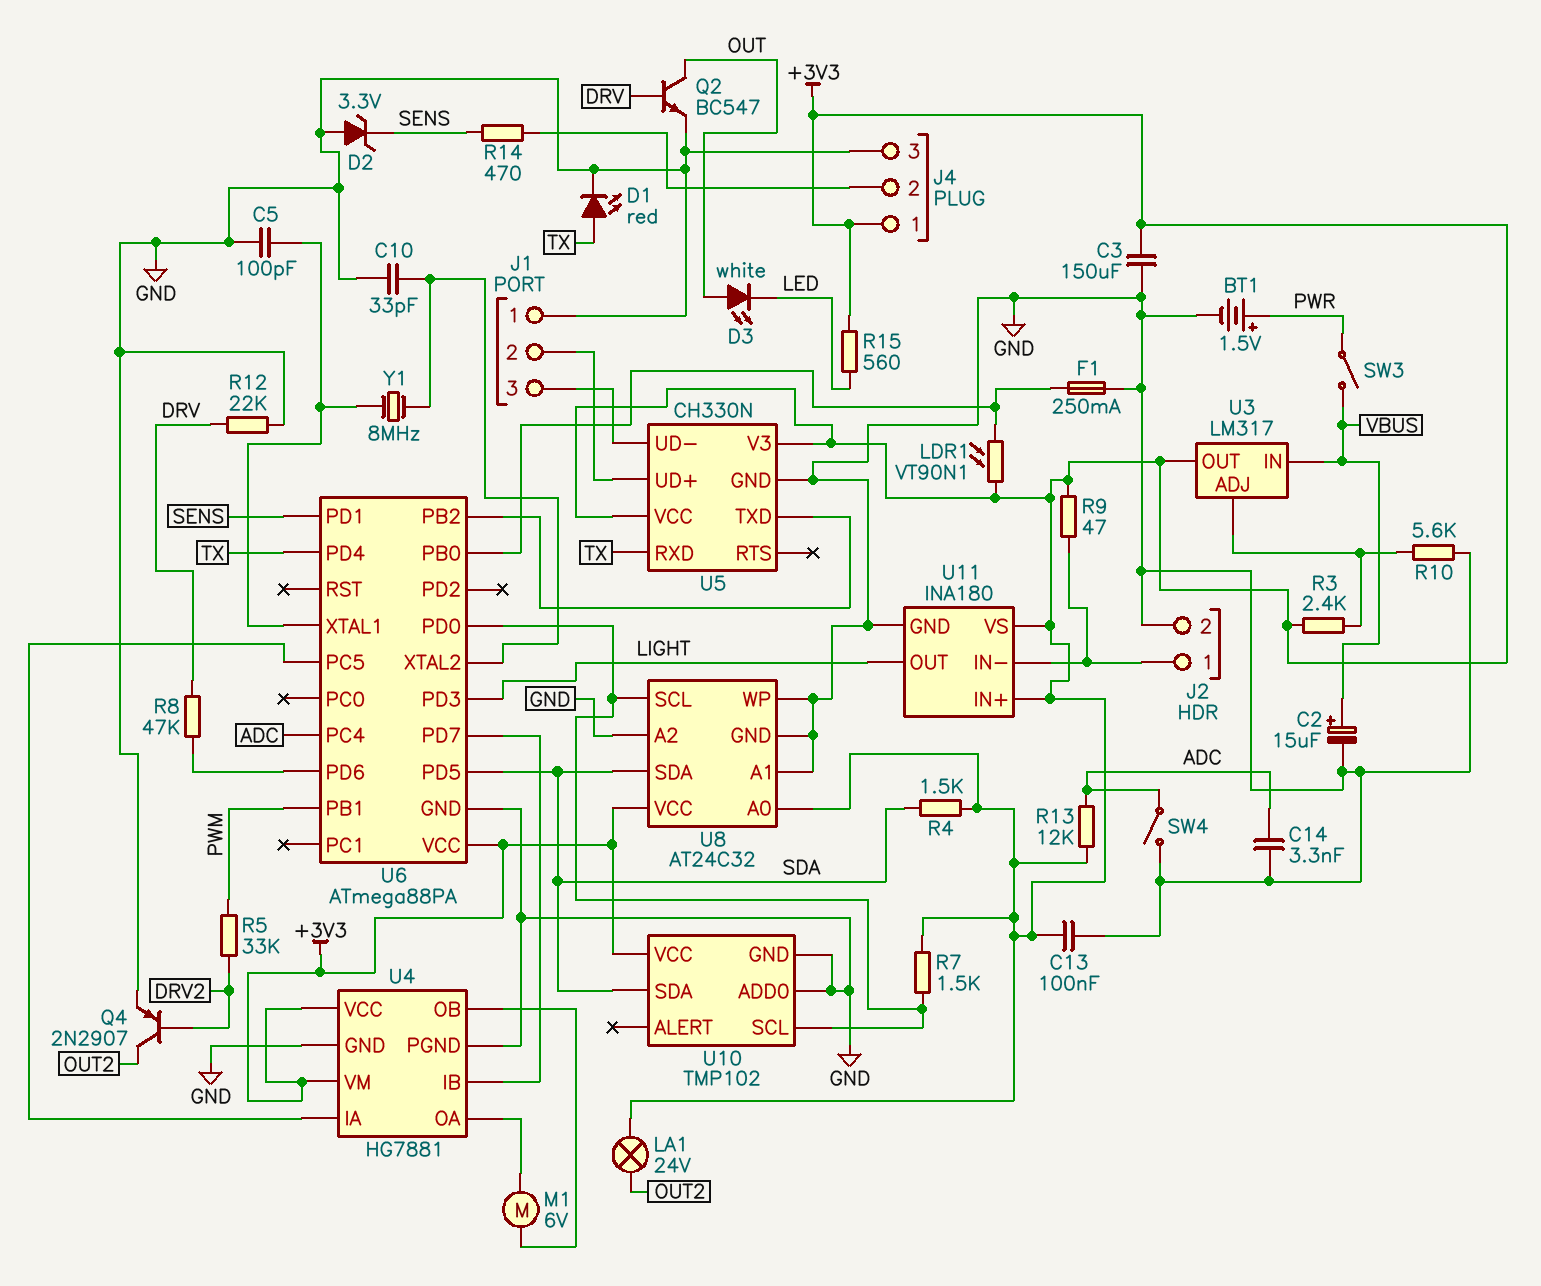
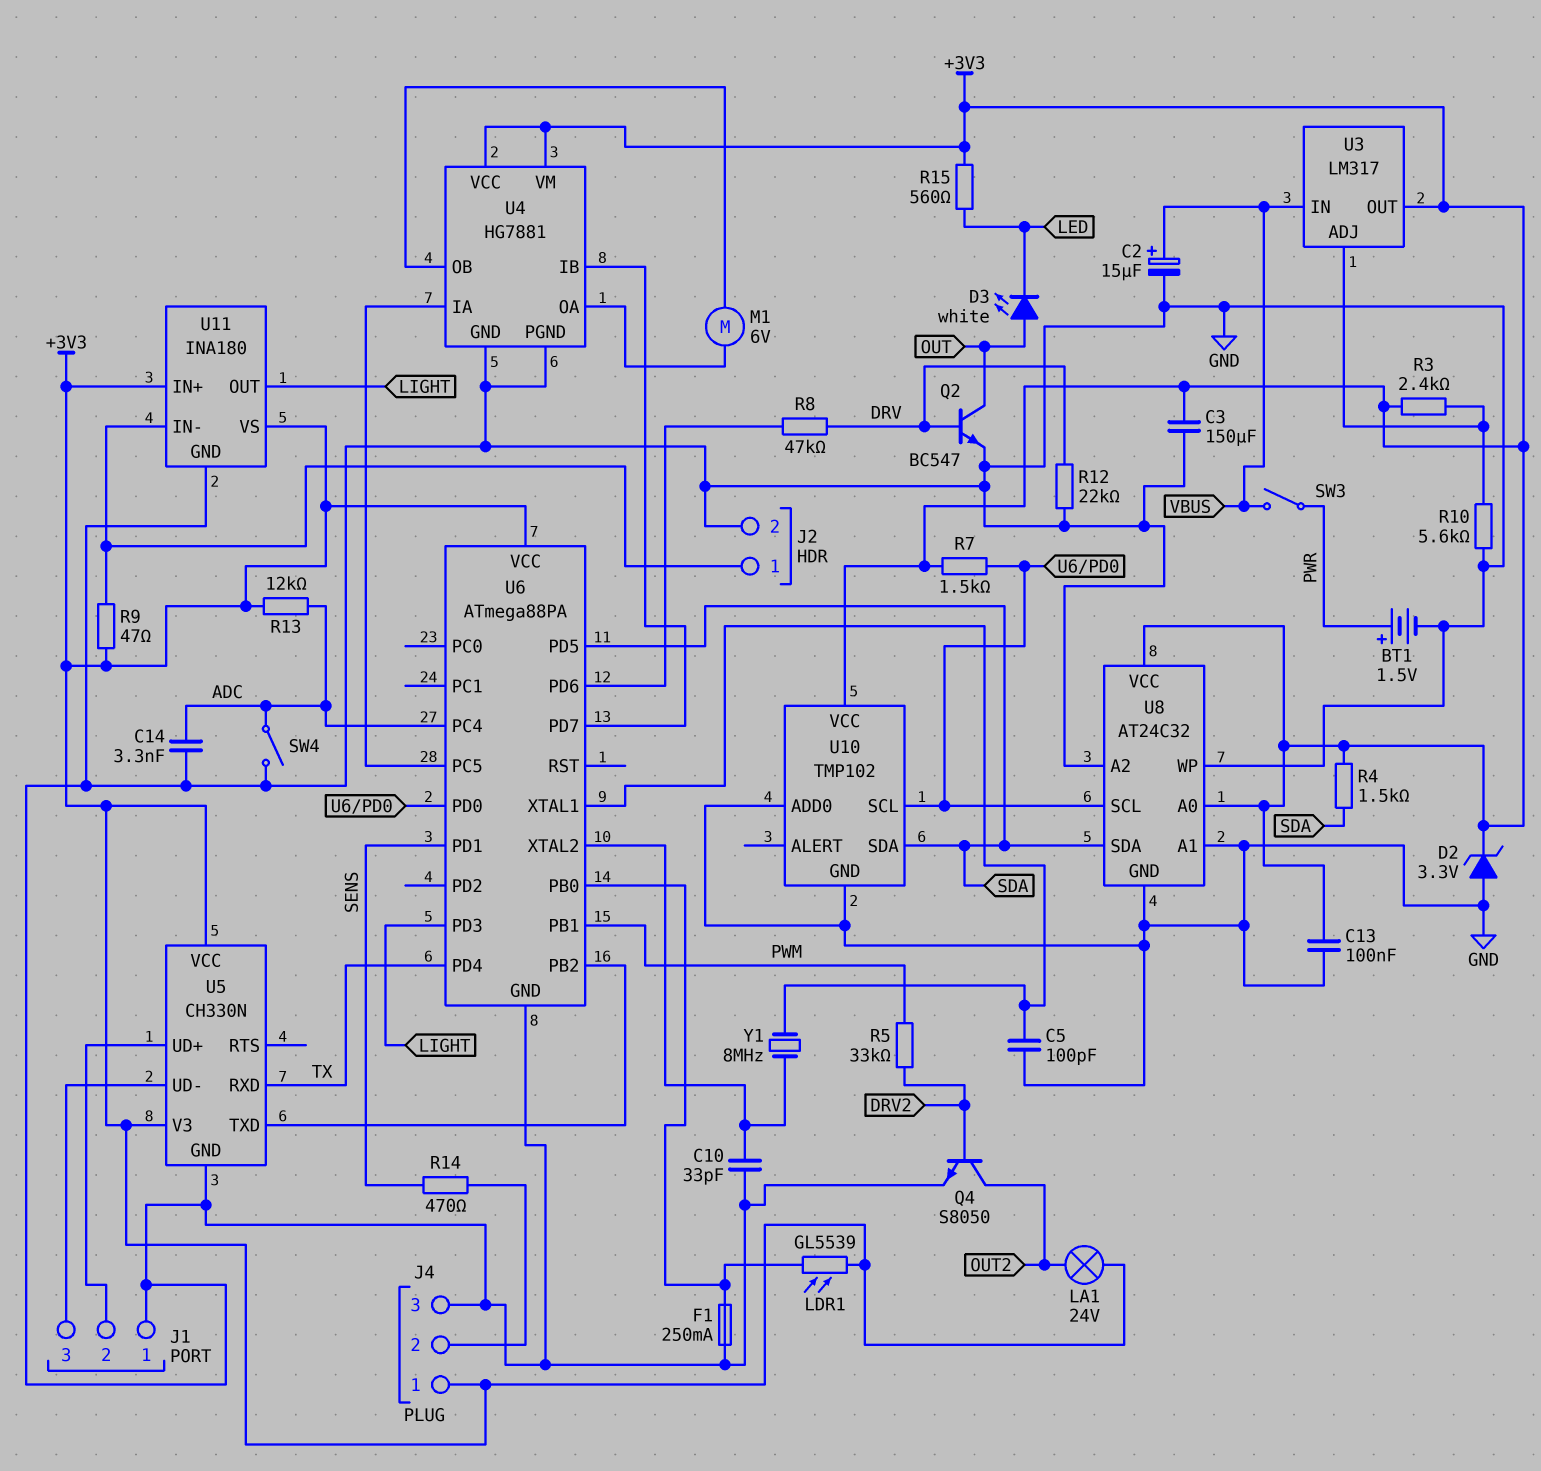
D1: LED red (A TX, K GND) -> none
D2: zener 3.3V (A GND, K SENS) -> zener 3.3V (A GND, K +3V3)
LDR1: VT90N1 (+3V3, U6/PB0) -> GL5539 (+3V3, U6/PB0)
Q4: PNP 2N2907 (B DRV2, C OUT2, E GND) -> NPN S8050 (B DRV2, C OUT2, E GND)

